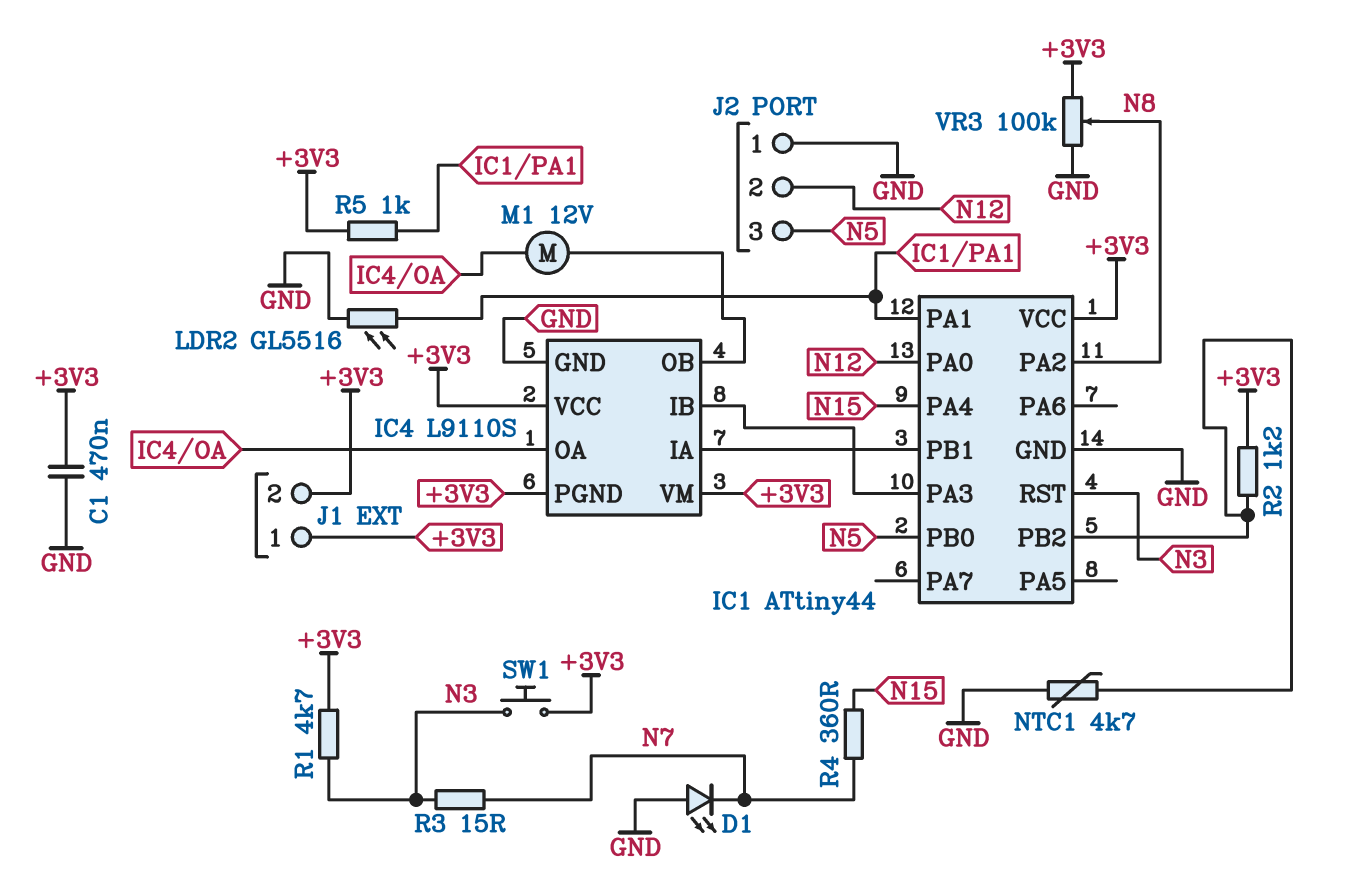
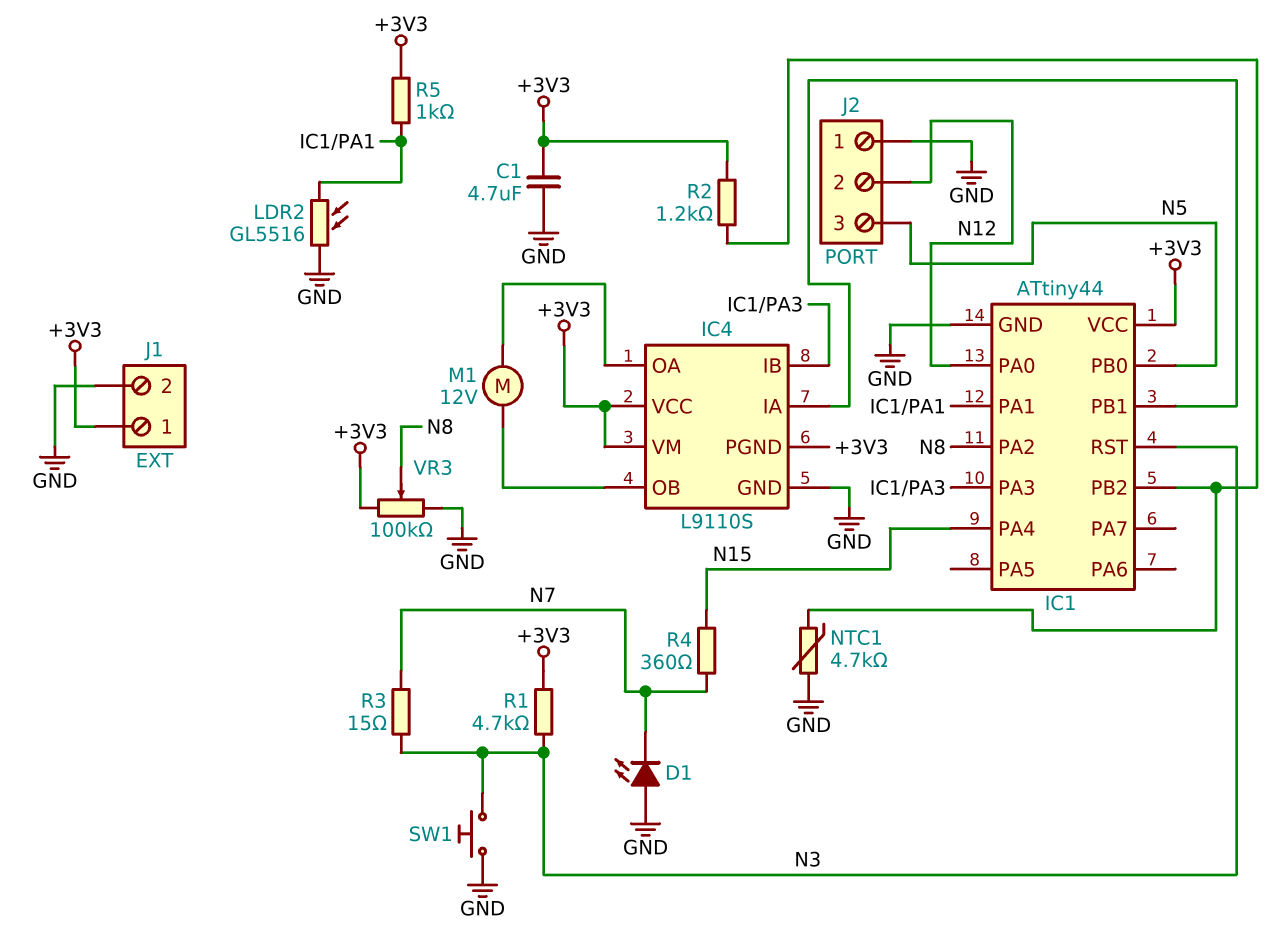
C1: 470nF (+3V3, GND) -> 4.7uF (+3V3, GND)
J1 pin 2: +3V3 -> GND
SW1: button (+3V3, N3) -> button (GND, N3)

